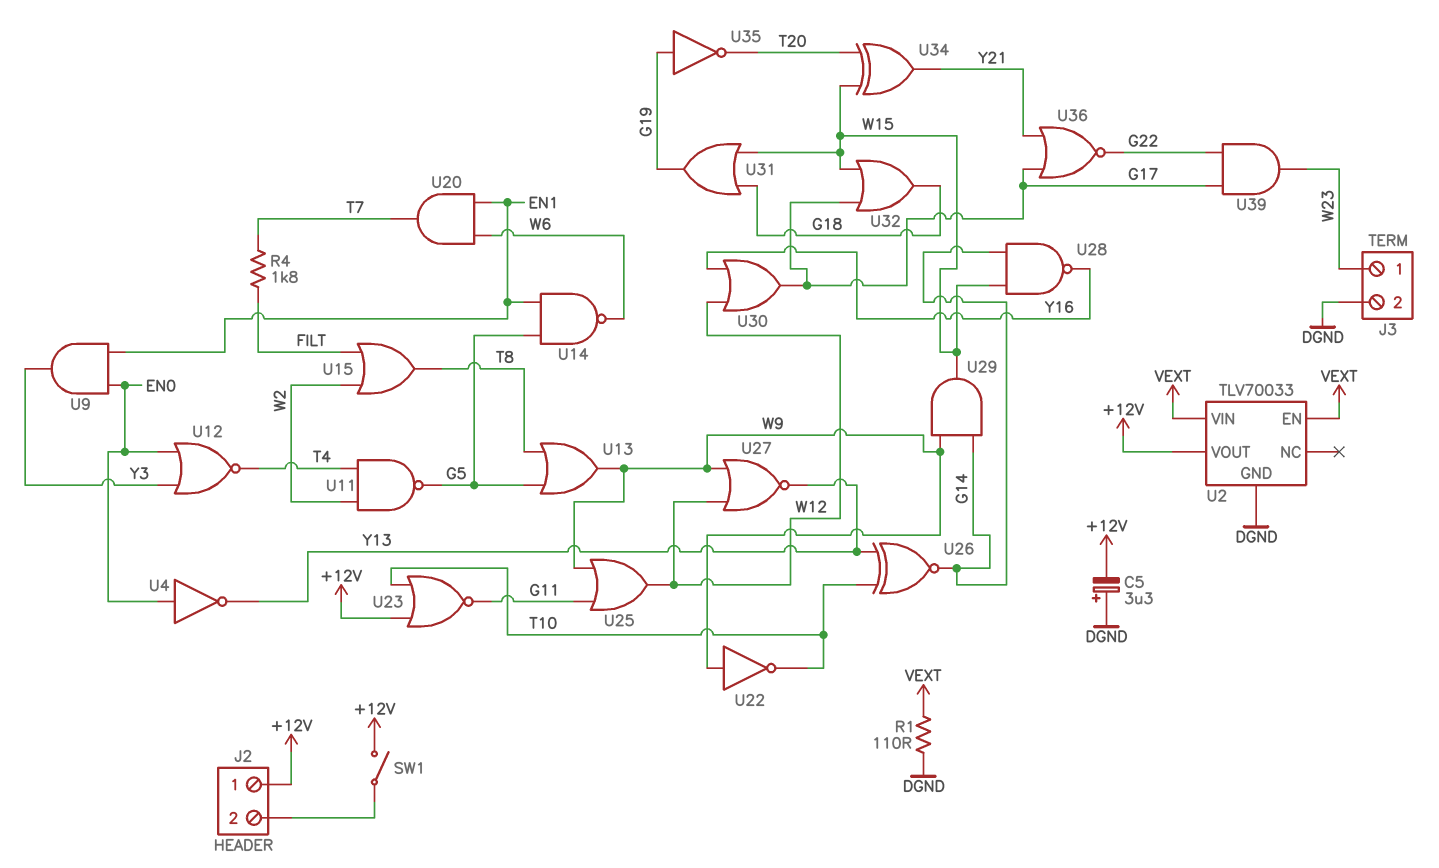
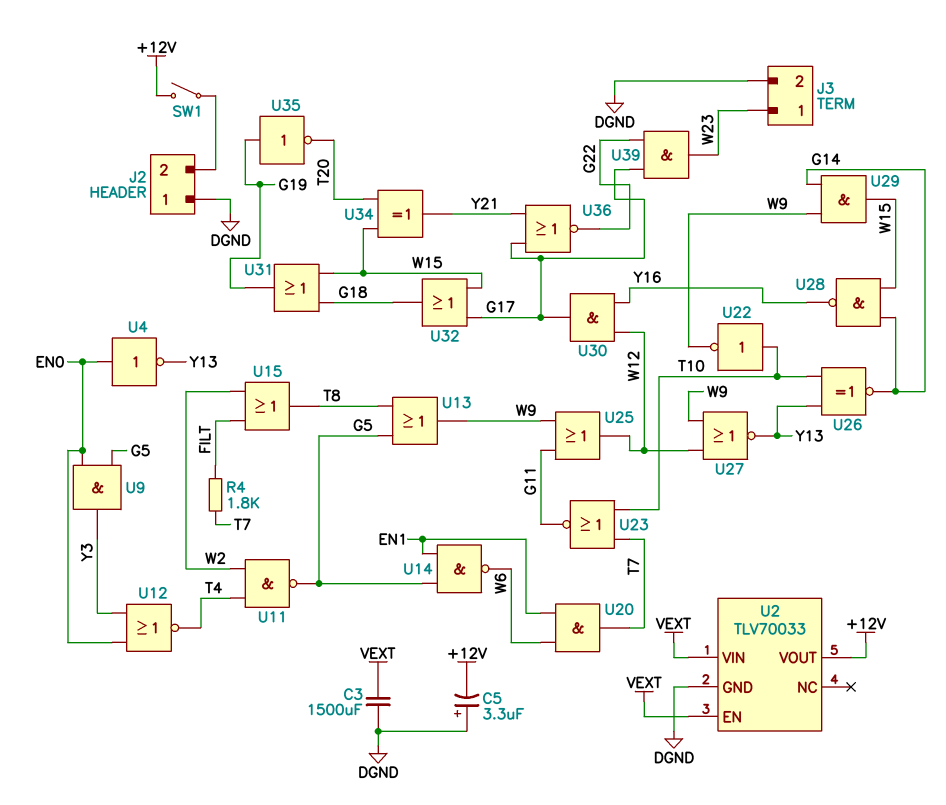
C3: none -> 1500uF (DGND, VEXT)
J2 pin 1: +12V -> DGND
R1: 110 (DGND, VEXT) -> none
U9: AND (in EN0, in EN1, out Y3) -> AND (in EN0, in G5, out Y3)
U22: NOT (in W9, out T10) -> NOT (in T10, out W9)
U23: NOR (in +12V, in T10, out G11) -> NOR (in T7, in T10, out G11)
U30: OR (in W12, in Y16, out G17) -> AND (in W12, in Y16, out G17)

